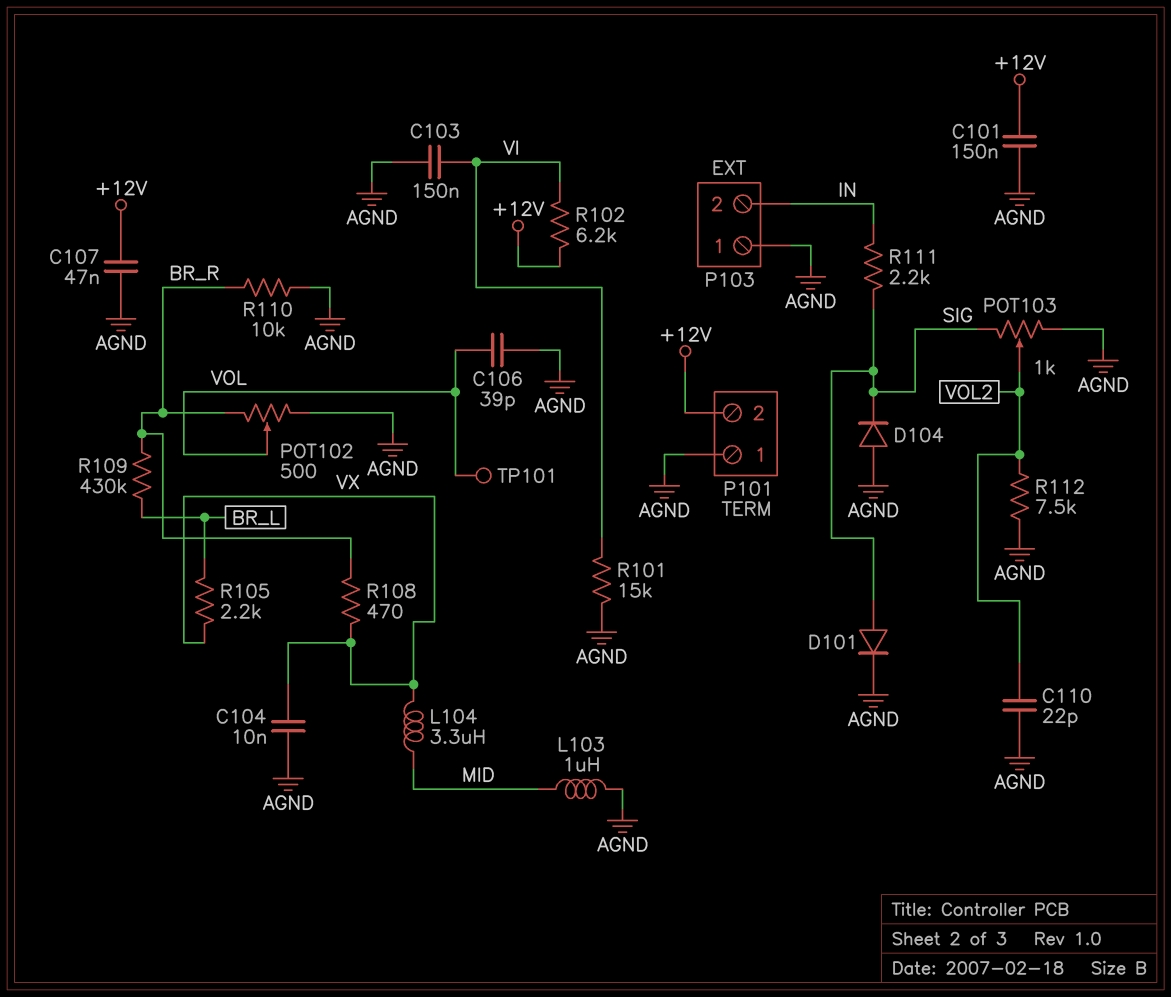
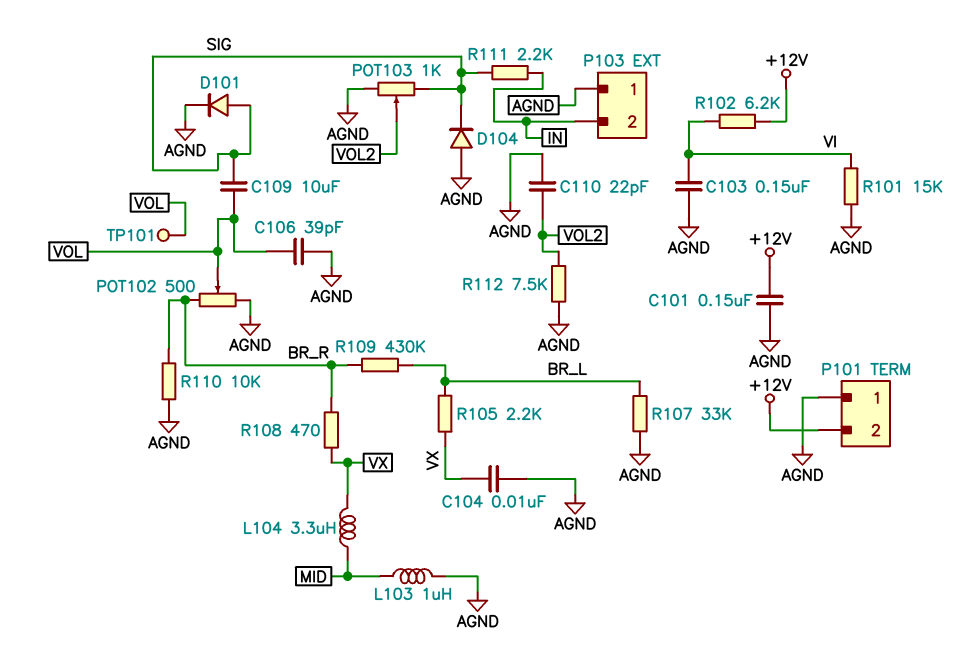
C107: 47nF (+12V, AGND) -> none
C109: none -> 10uF (SIG, VOL)
R107: none -> 33k (AGND, BR_L)

